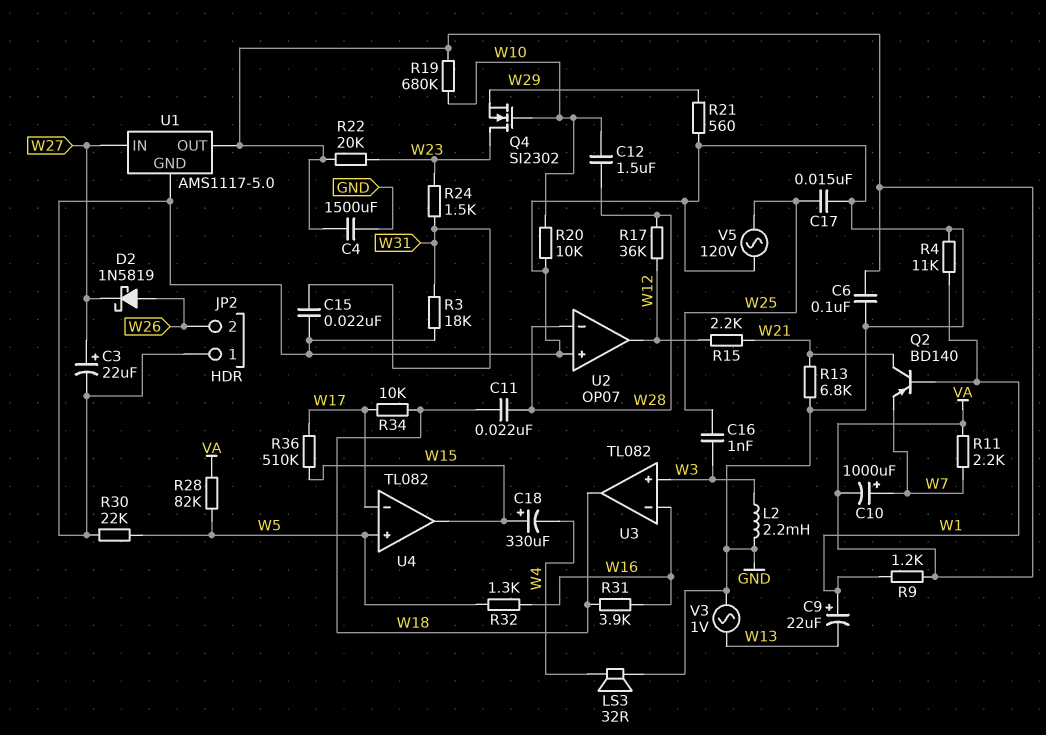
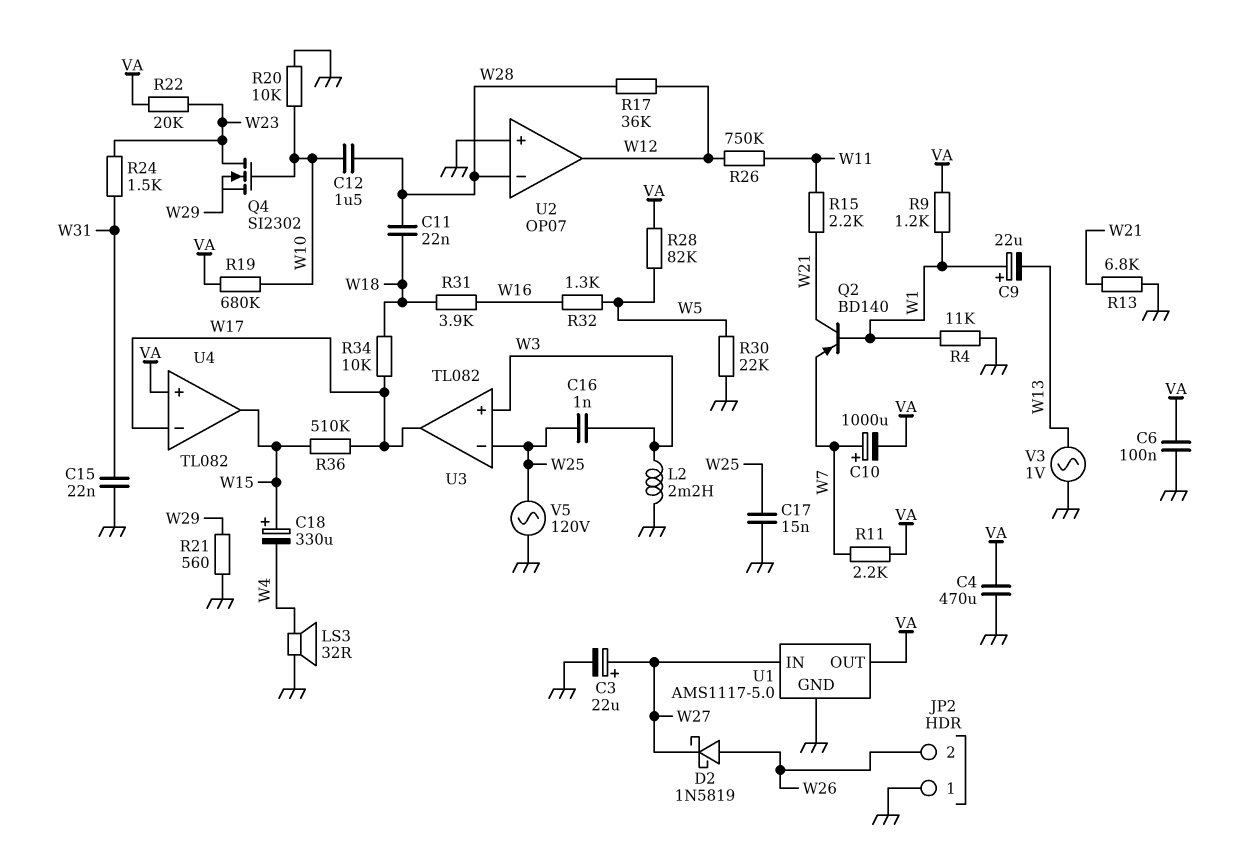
C4: 1500uF (GND, VA) -> 470uF (GND, VA)
R3: 18k (GND, W31) -> none
R15: 2.2k (W12, W21) -> 2.2k (W11, W21)
R26: none -> 750k (W11, W12)
U3 pin in-: W16 -> W25
U3 pin out: W18 -> W17
U4 pin in+: W5 -> VA

